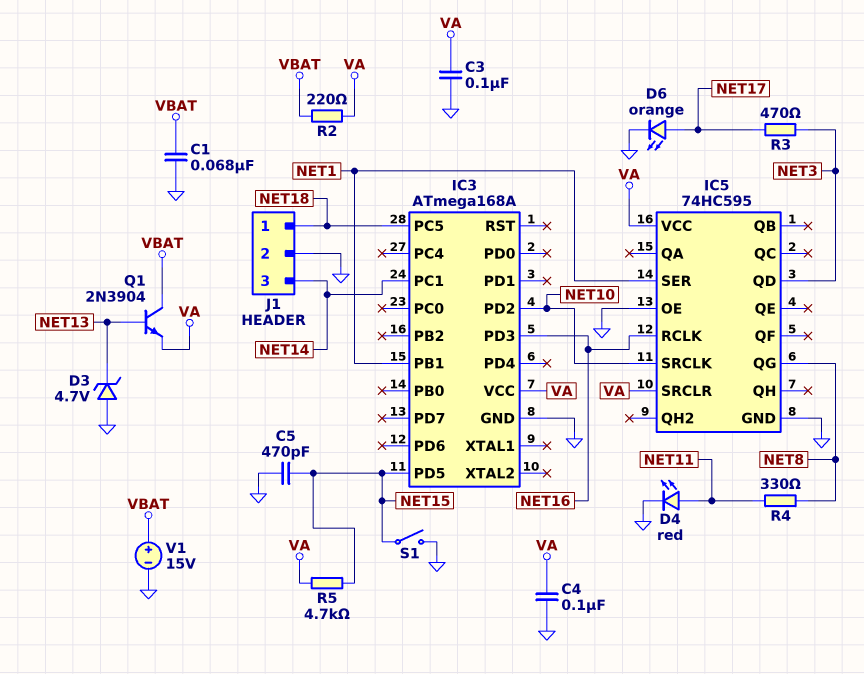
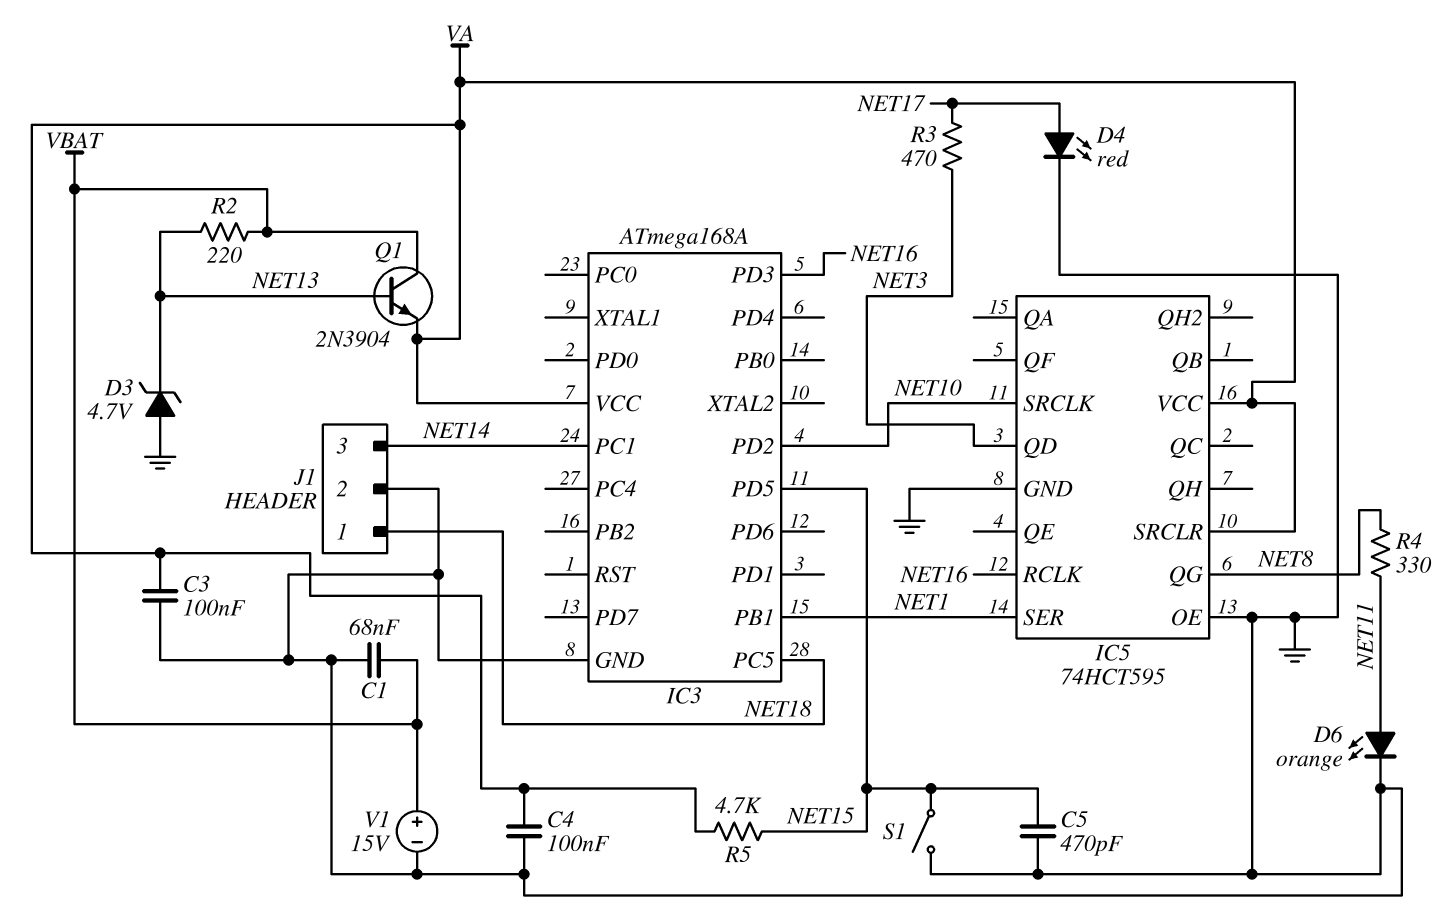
D4: LED red (A NET11, K GND) -> LED red (A NET17, K GND)
D6: LED orange (A NET17, K GND) -> LED orange (A NET11, K GND)
IC5: 74HC595 -> 74HCT595
R2: 220 (VA, VBAT) -> 220 (NET13, VBAT)

